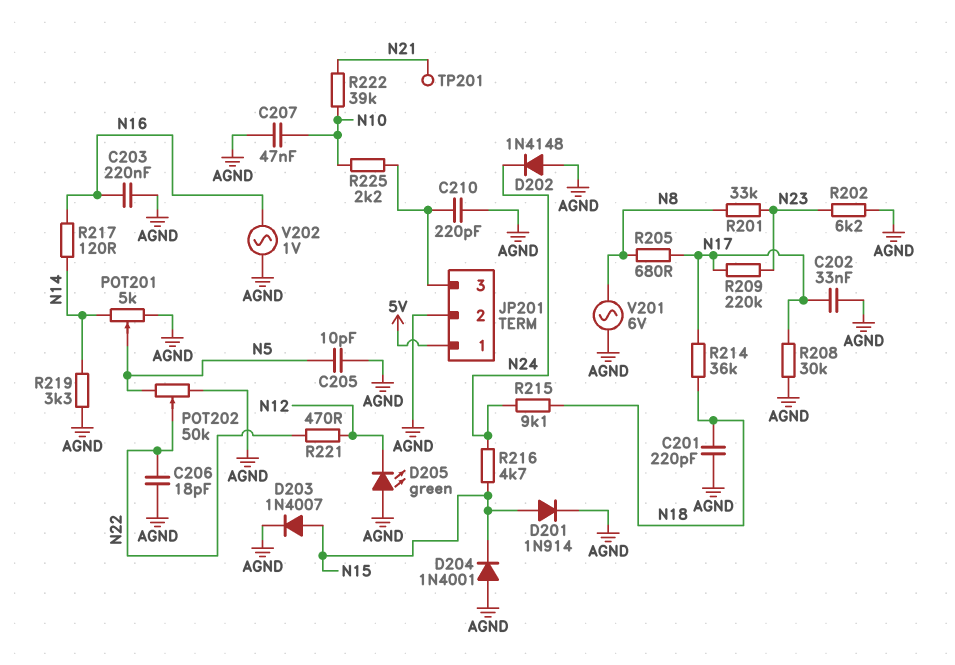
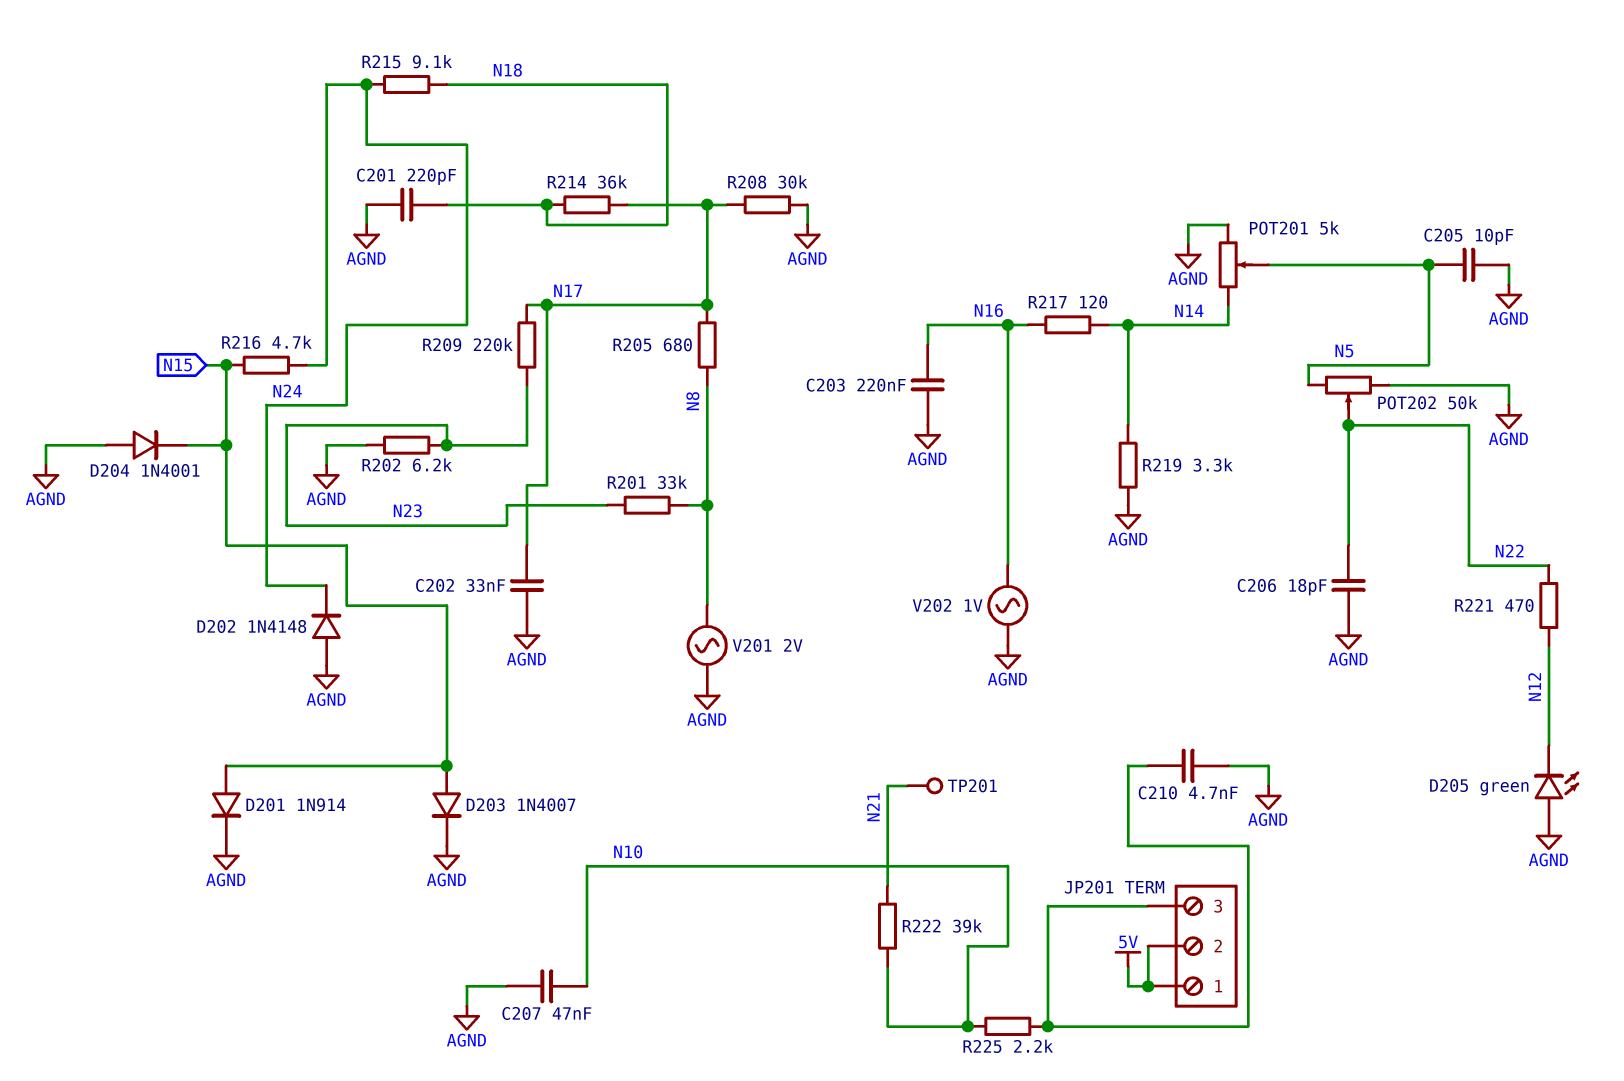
C210: 220pF (AGND, JP201/3) -> 4.7nF (AGND, JP201/3)
JP201 pin 2: AGND -> 5V
V201: AC 6V (AGND, N8) -> AC 2V (AGND, N8)

